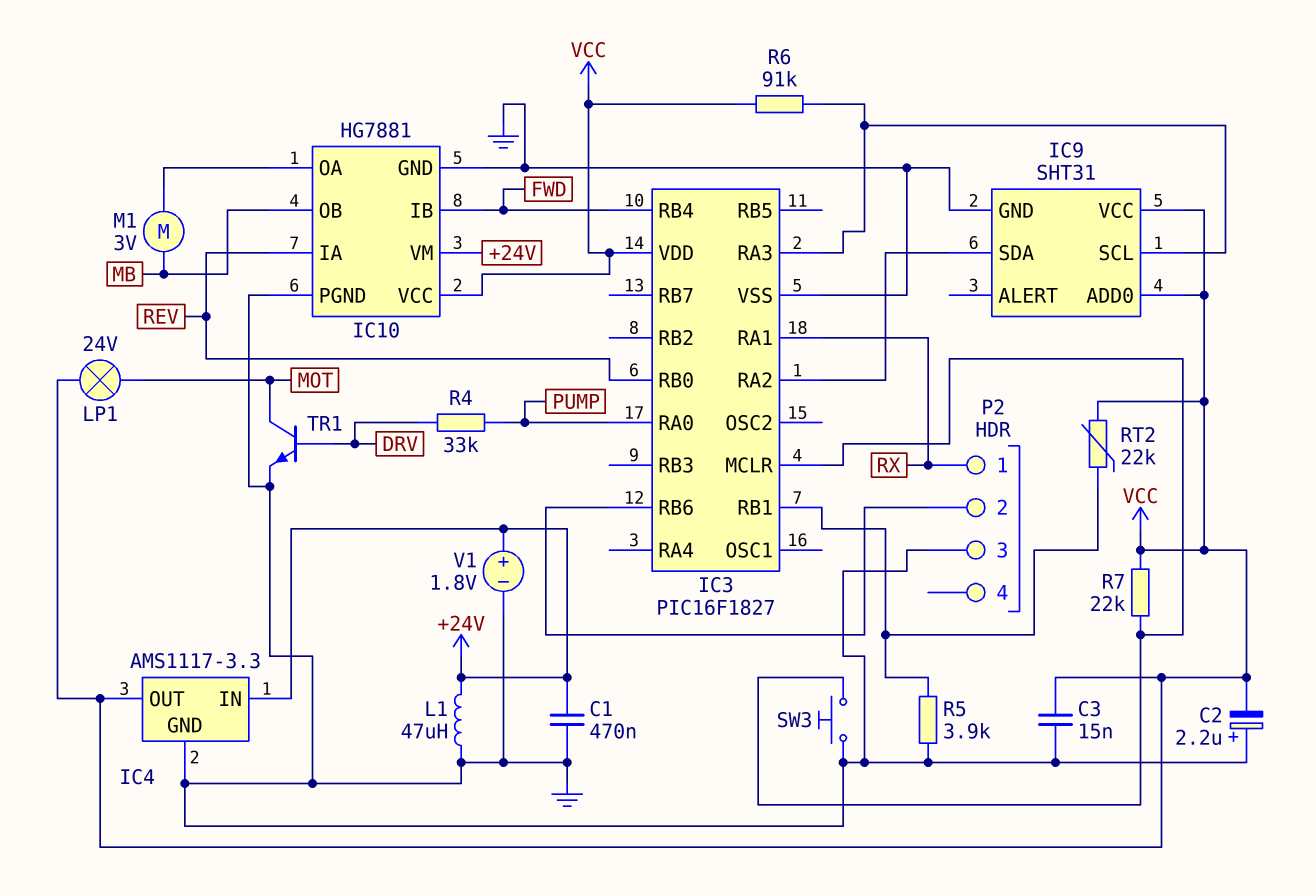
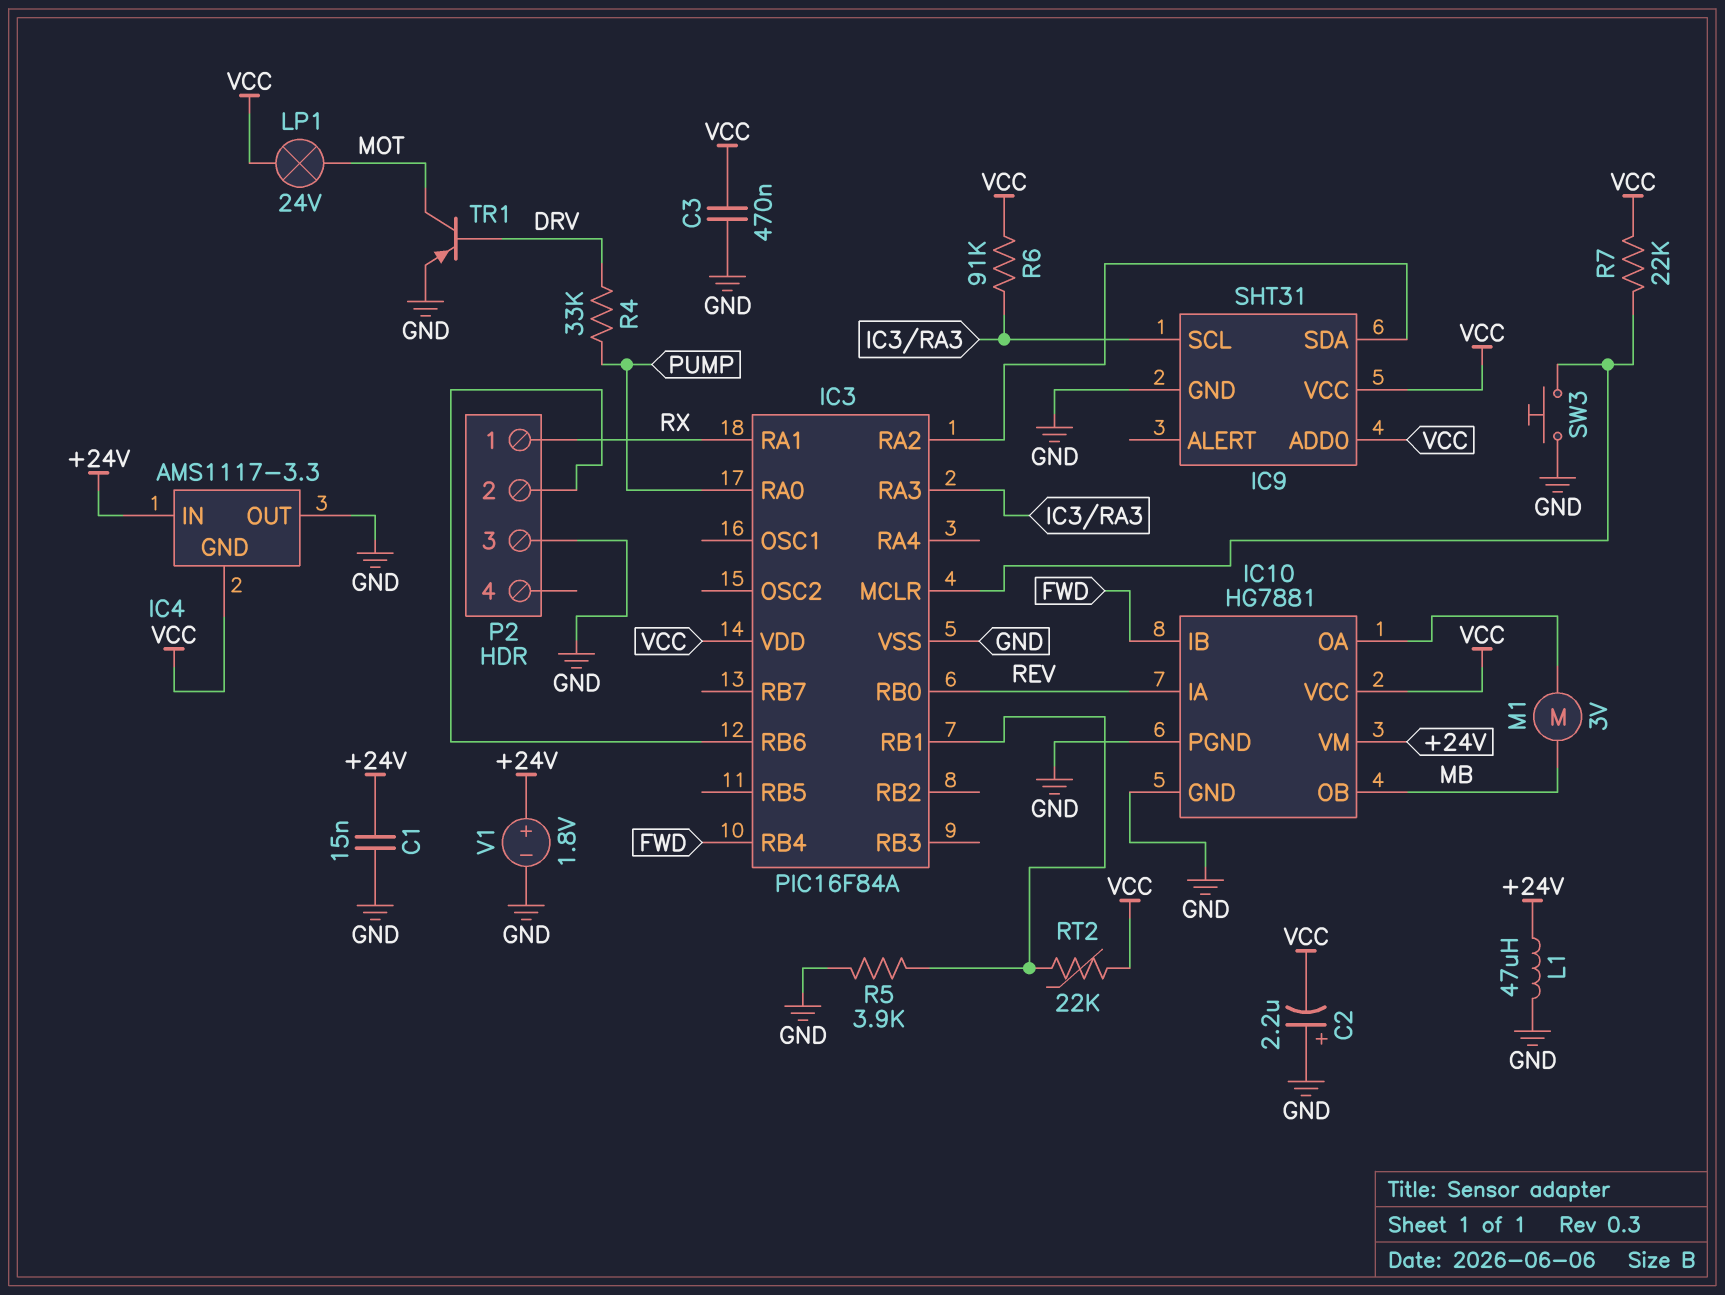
C1: 470nF (+24V, GND) -> 15nF (+24V, GND)
C3: 15nF (GND, VCC) -> 470nF (GND, VCC)
IC3: PIC16F1827 -> PIC16F84A
IC4 pin GND: GND -> VCC
IC4 pin OUT: VCC -> GND
TR1: NPN (B DRV, C MOT, E GND) -> PNP (B DRV, C MOT, E GND)

